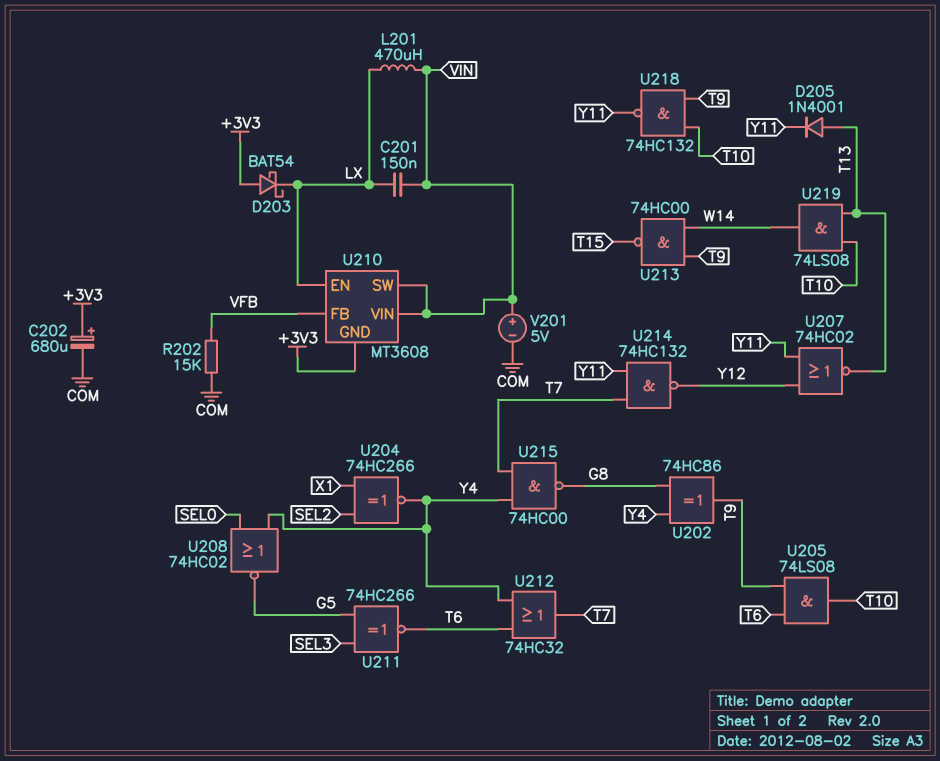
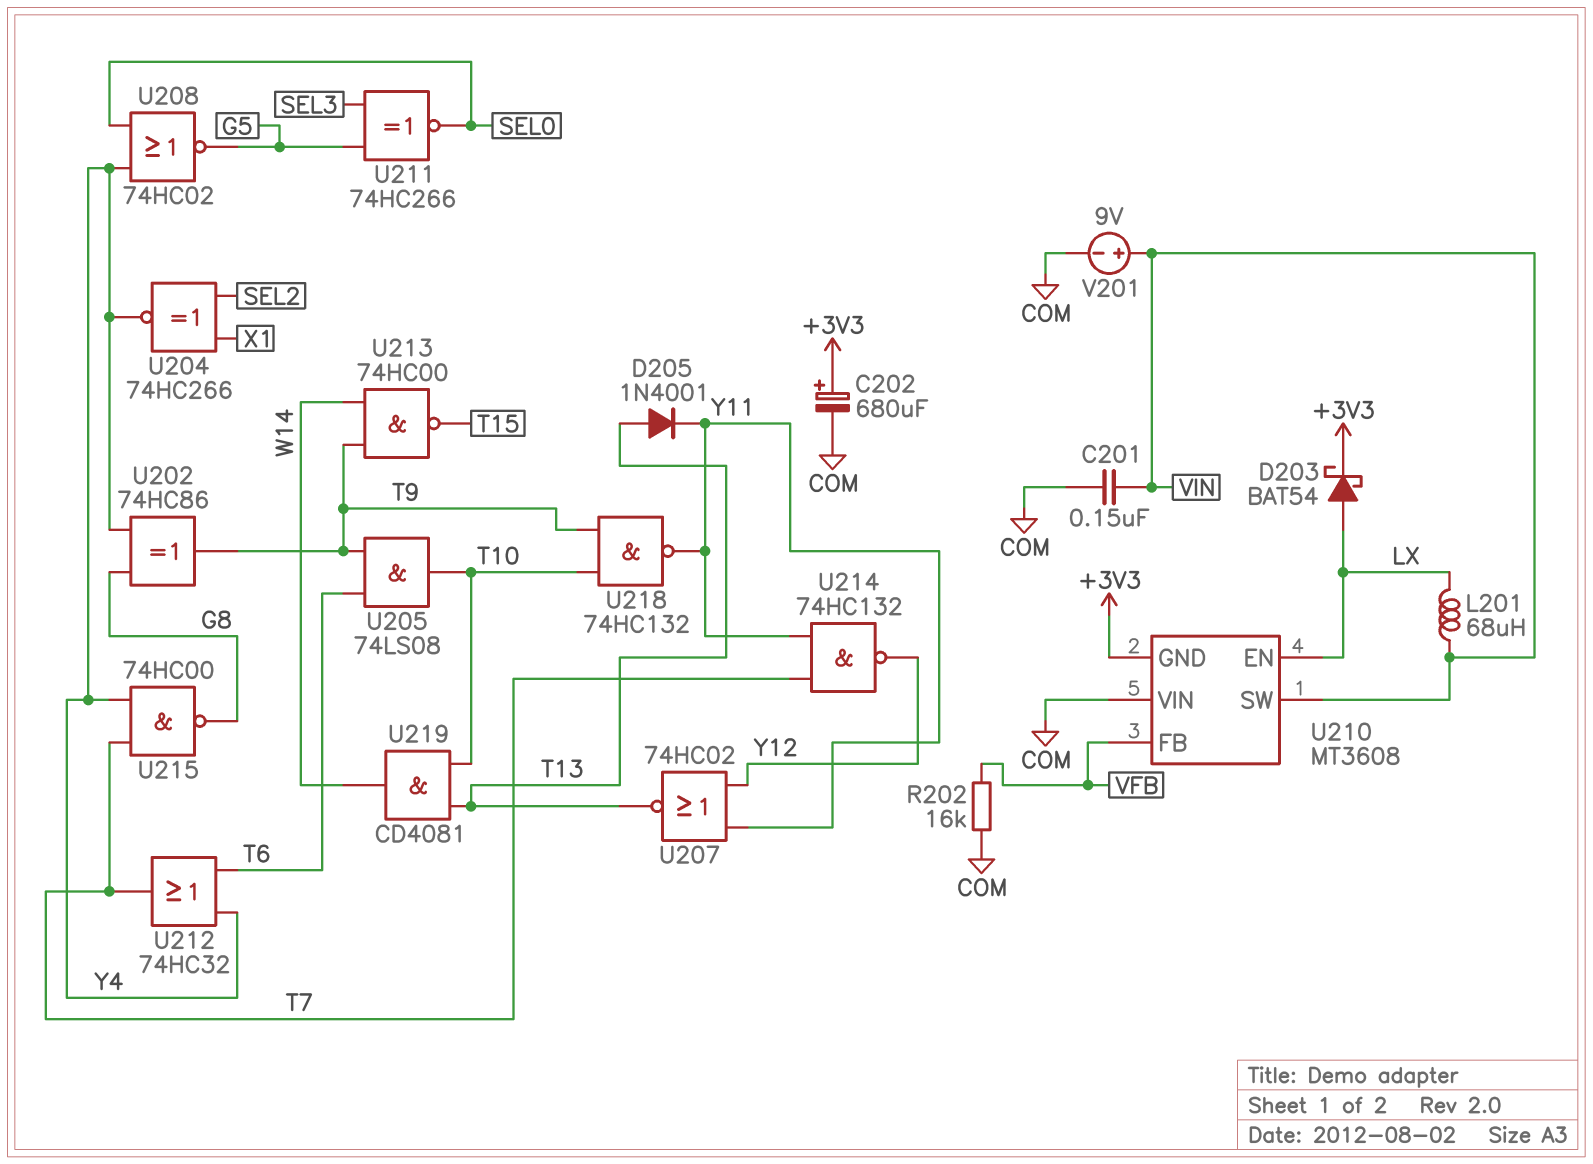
C201: 150nF (LX, VIN) -> 150nF (COM, VIN)
D203: schottky BAT54 (A +3V3, K LX) -> schottky BAT54 (A LX, K +3V3)
L201: 470uH (LX, VIN) -> 68uH (LX, VIN)
R202: 15k (COM, VFB) -> 16k (COM, VFB)
U210 pin VIN: VIN -> COM
U211: XNOR 74HC266 (in G5, in SEL3, out T6) -> XNOR 74HC266 (in G5, in SEL3, out SEL0)
U219: AND 74LS08 (in T10, in T13, out W14) -> AND CD4081 (in T10, in T13, out W14)
V201: 5V (plus VIN, minus COM) -> 9V (plus VIN, minus COM)

